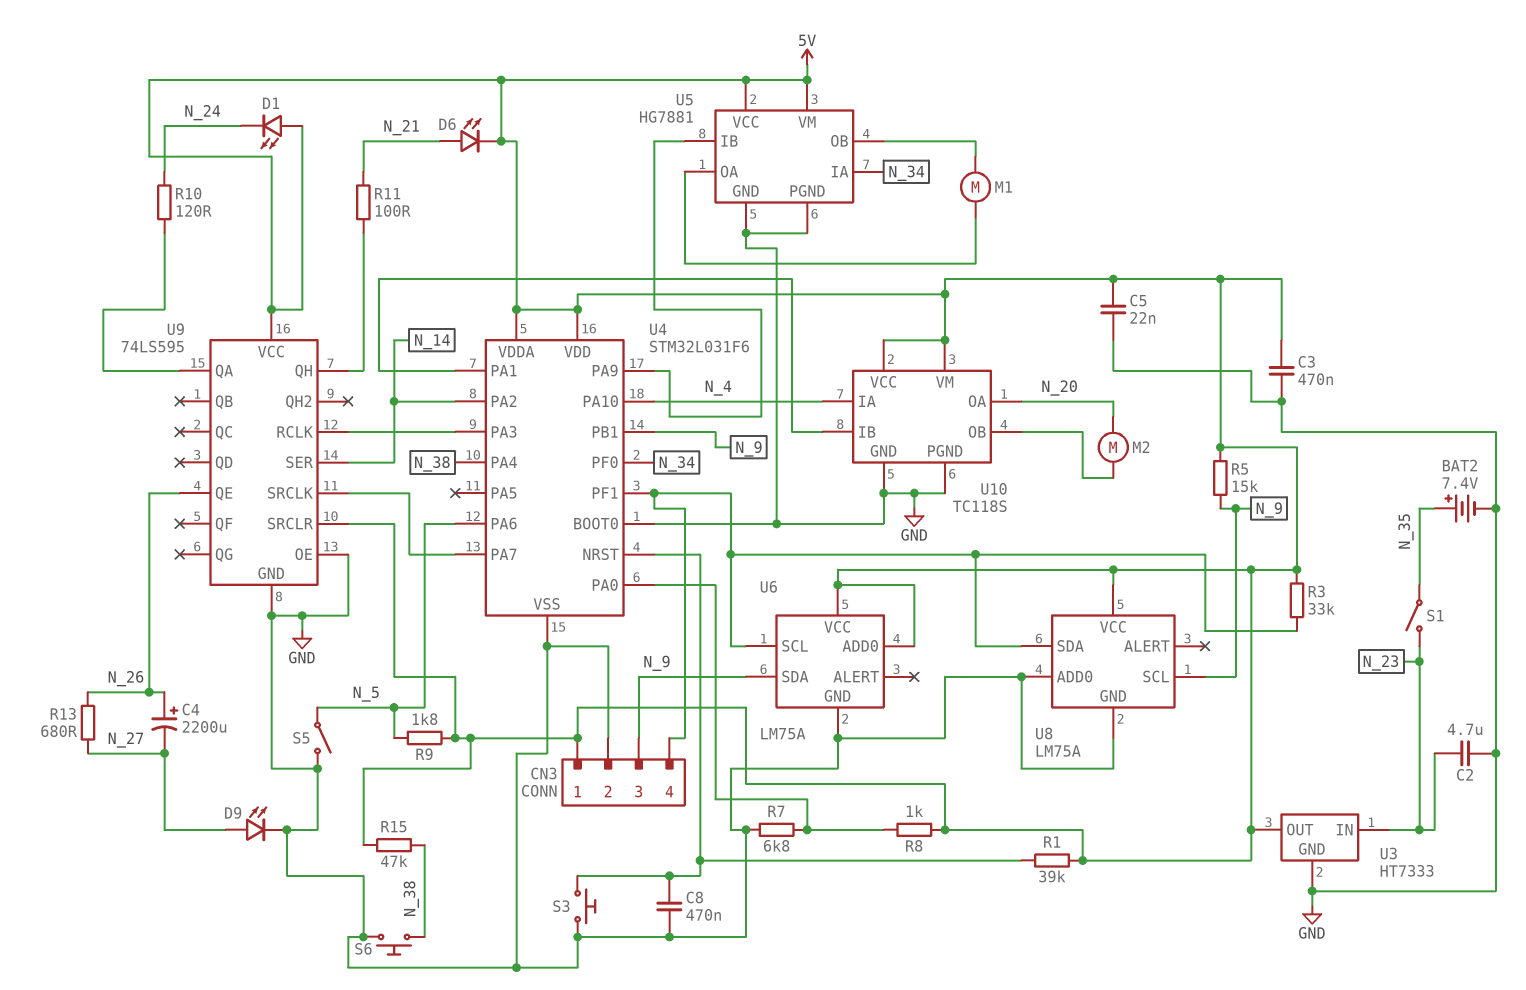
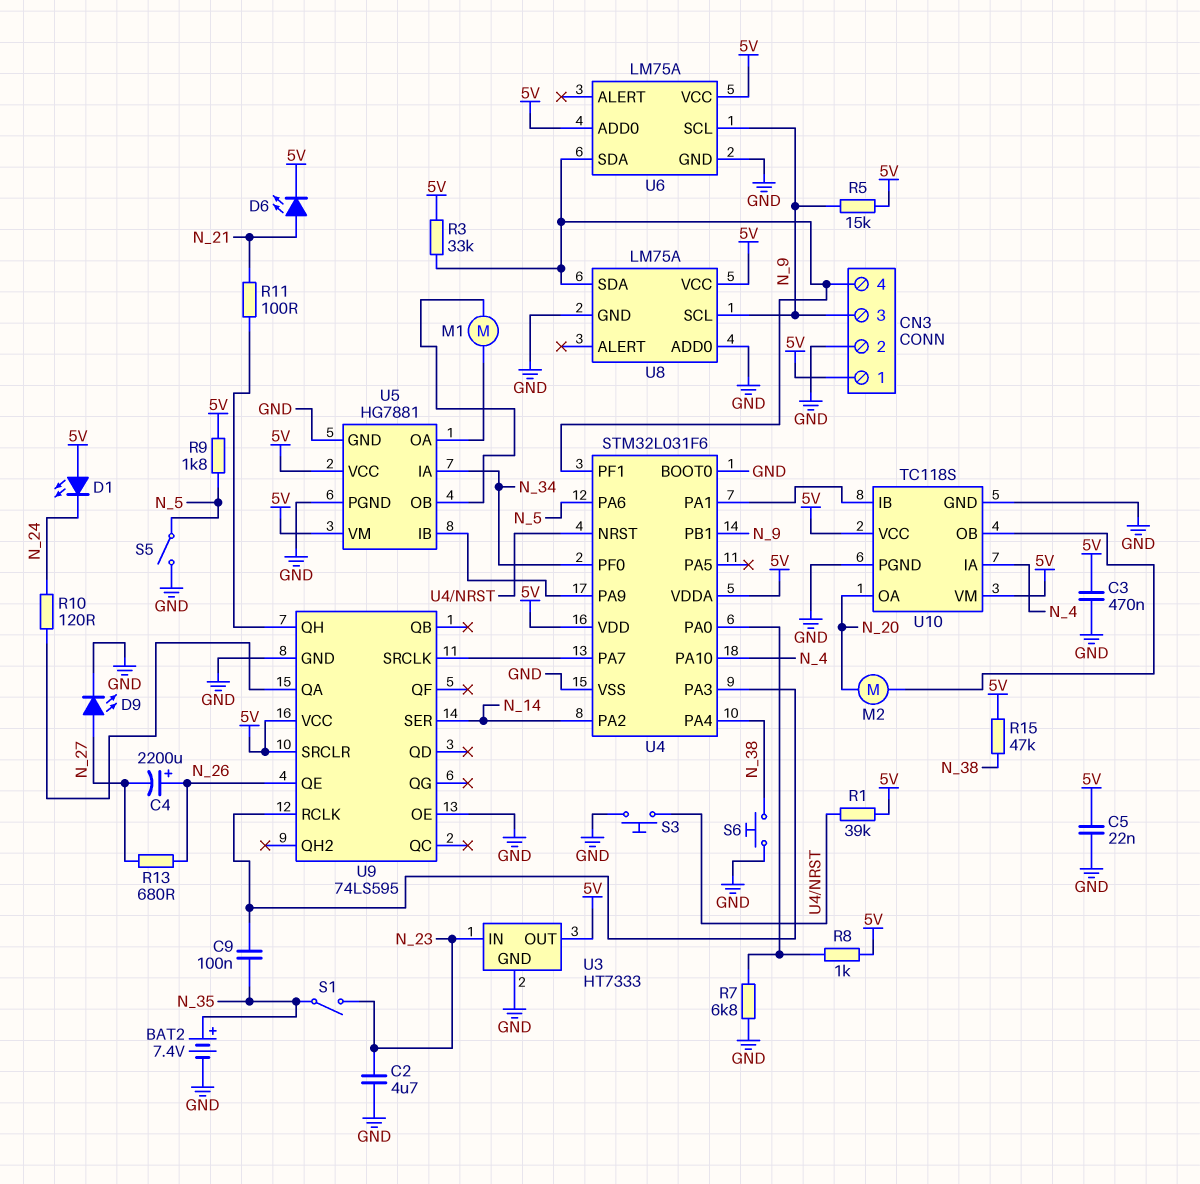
C8: 470nF (GND, U4/NRST) -> none
C9: none -> 100nF (N_35, U4/PA3)
U6 pin SCL: CN3/4 -> N_9
U6 pin SDA: N_9 -> CN3/4

